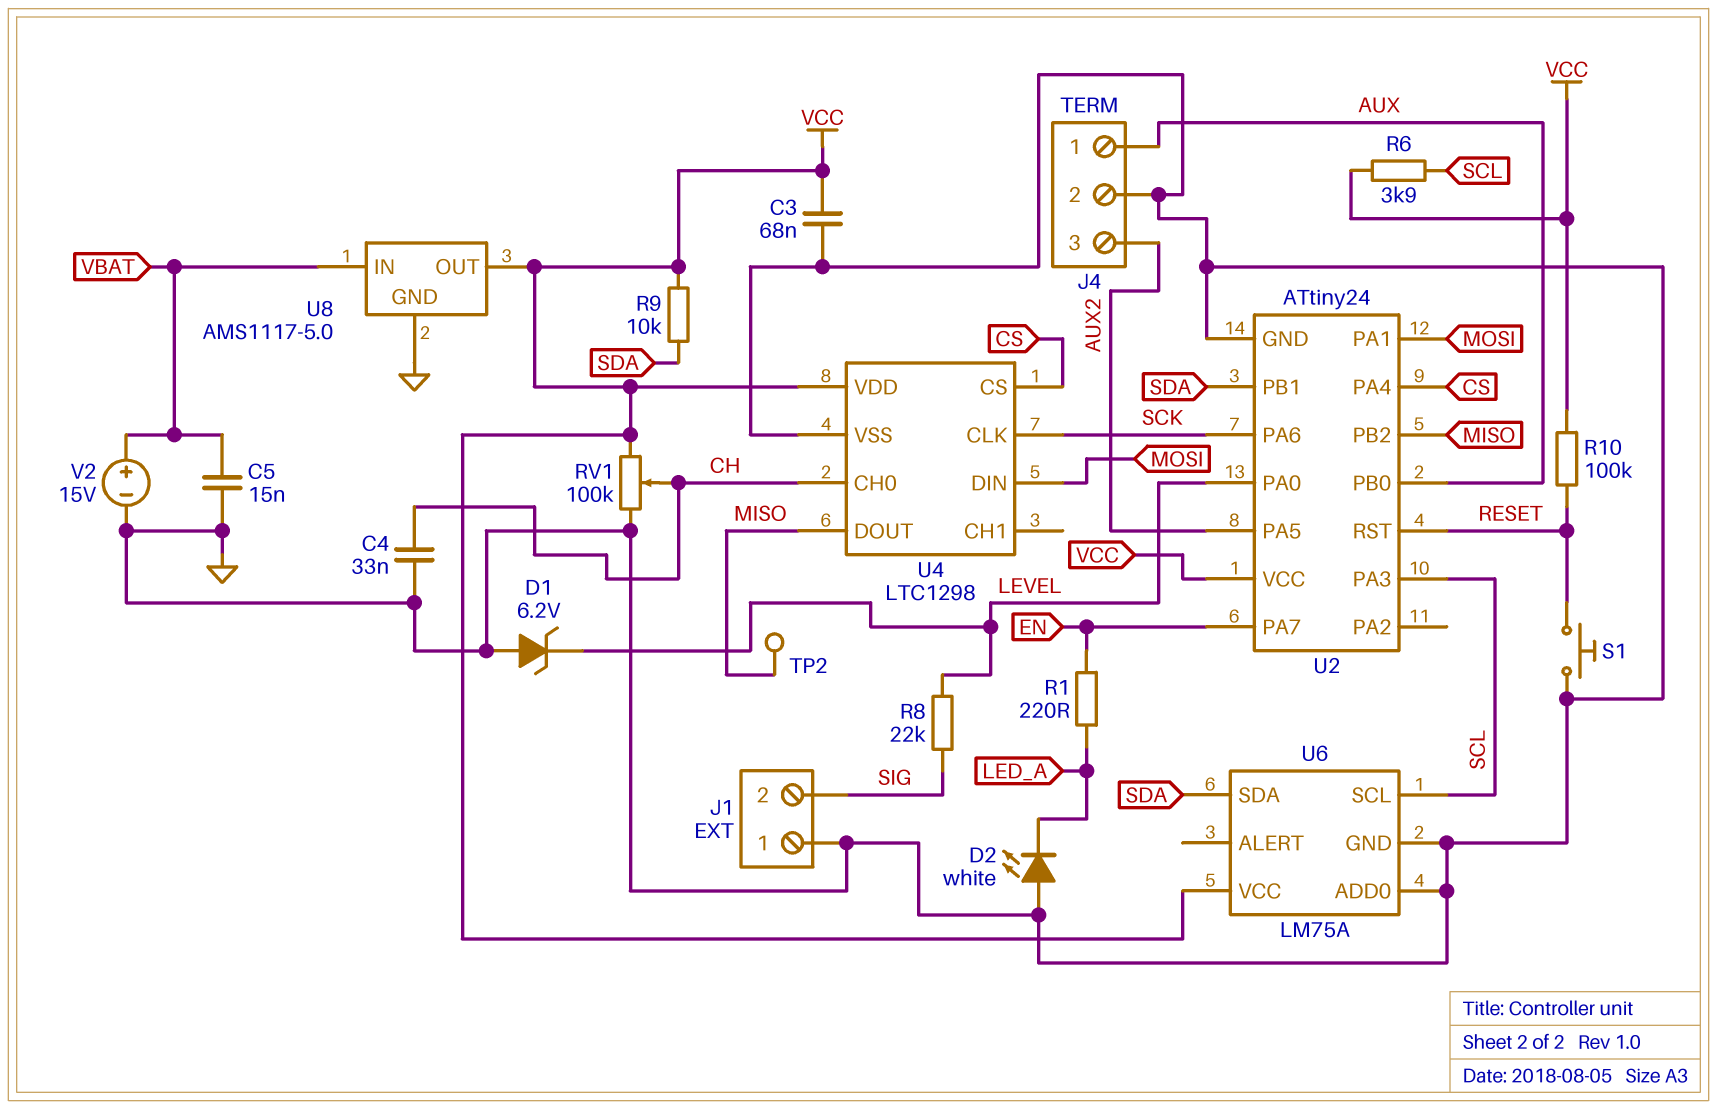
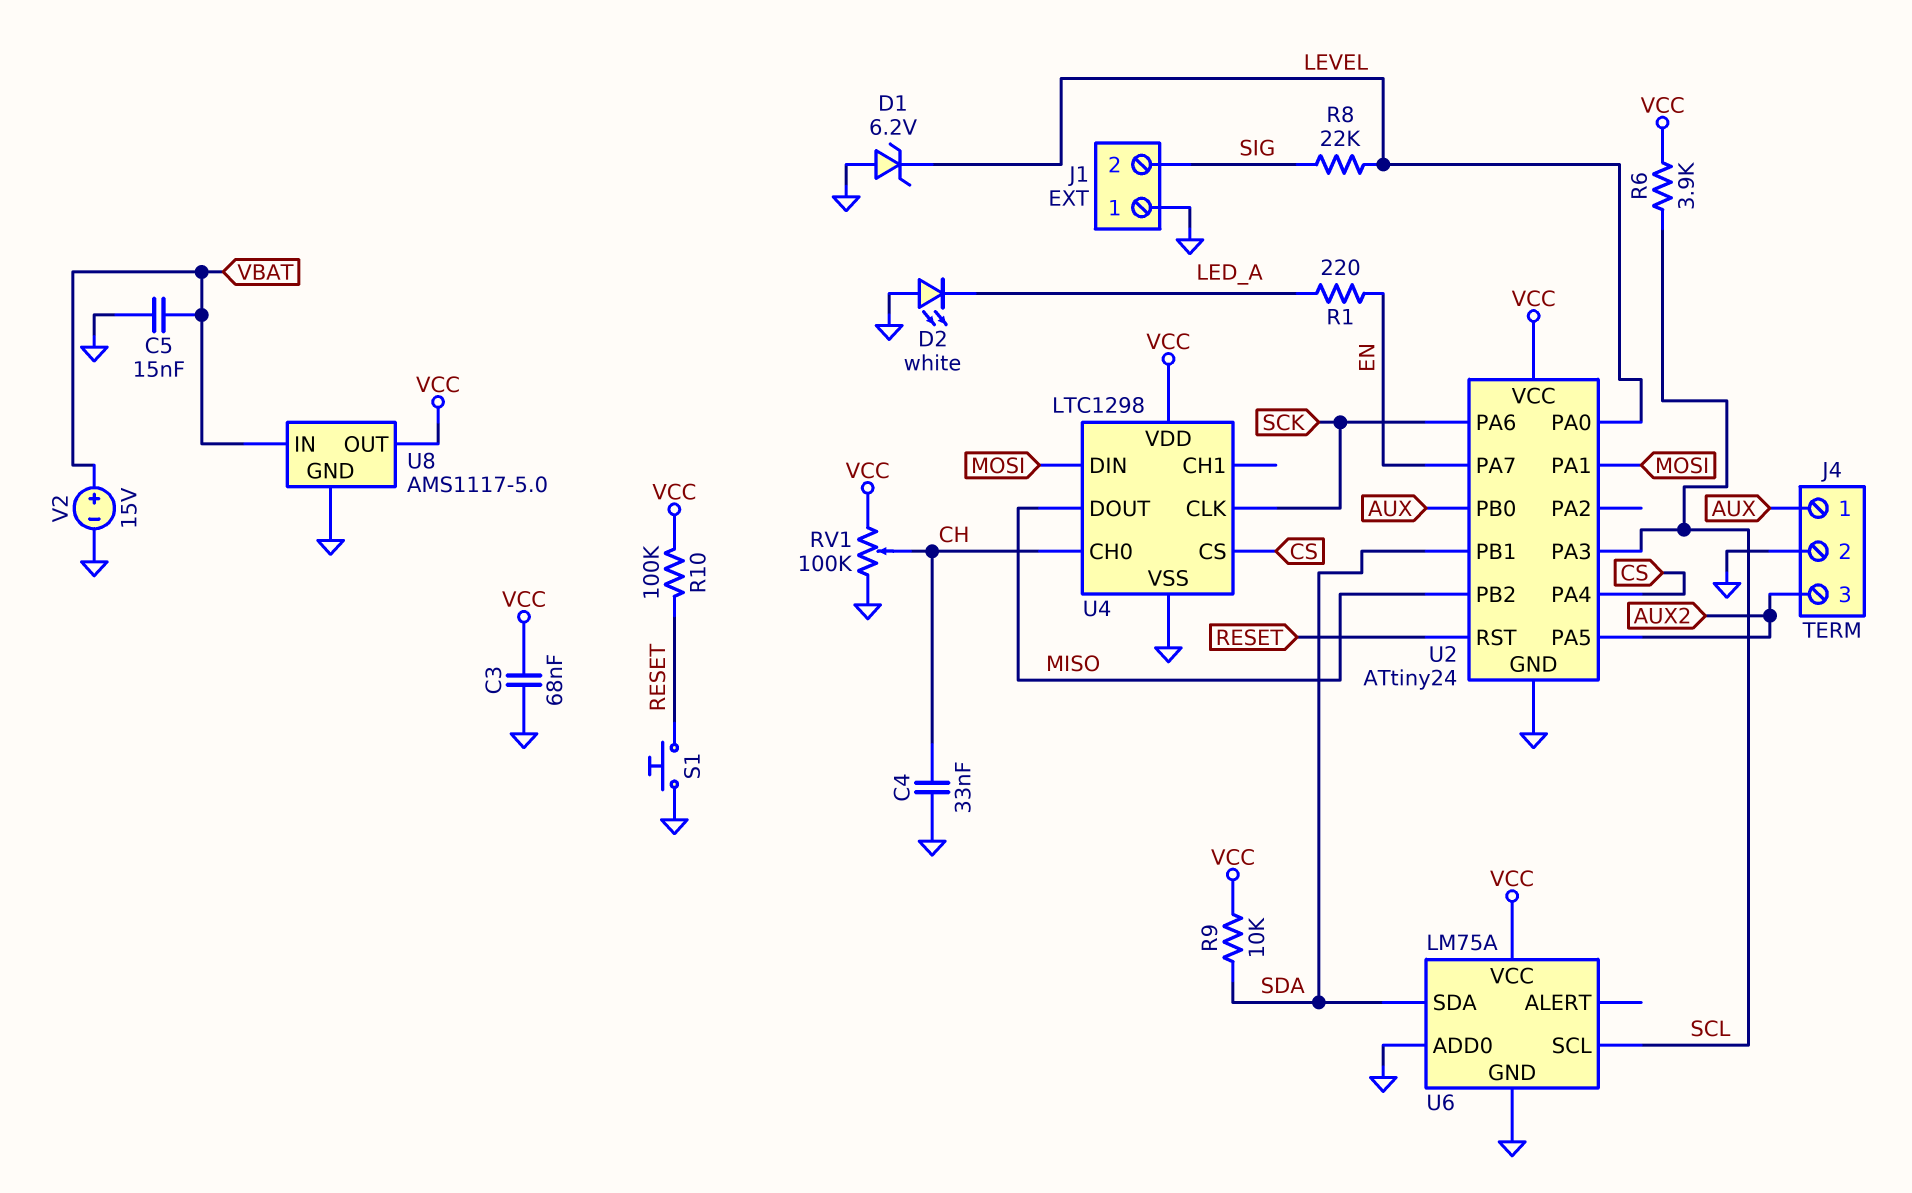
TP2: test point (MISO) -> none

